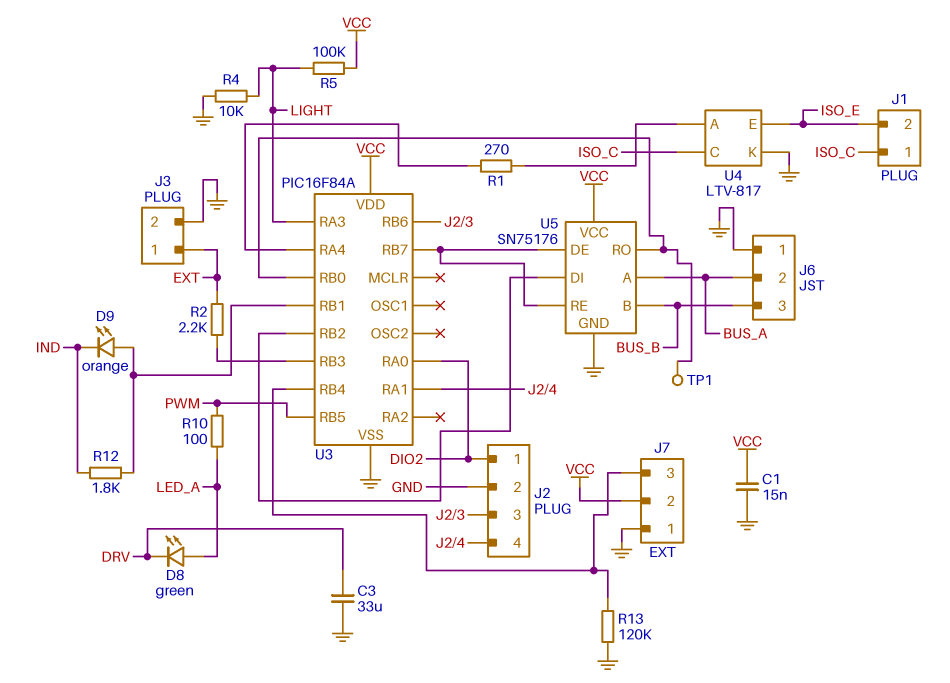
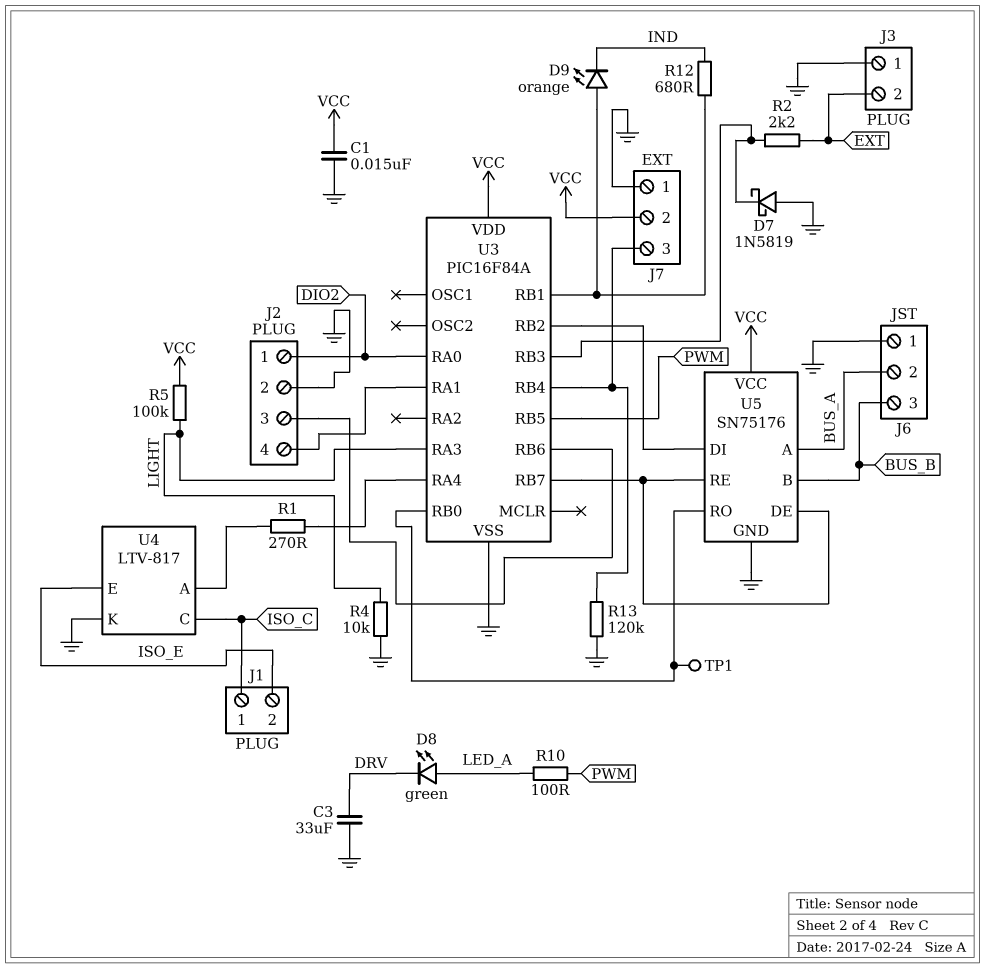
D7: none -> schottky 1N5819 (A GND, K U3/RB3)
J3 pin 1: EXT -> GND
J3 pin 2: GND -> EXT
R12: 1.8k (IND, U3/RB1) -> 680 (IND, U3/RB1)

